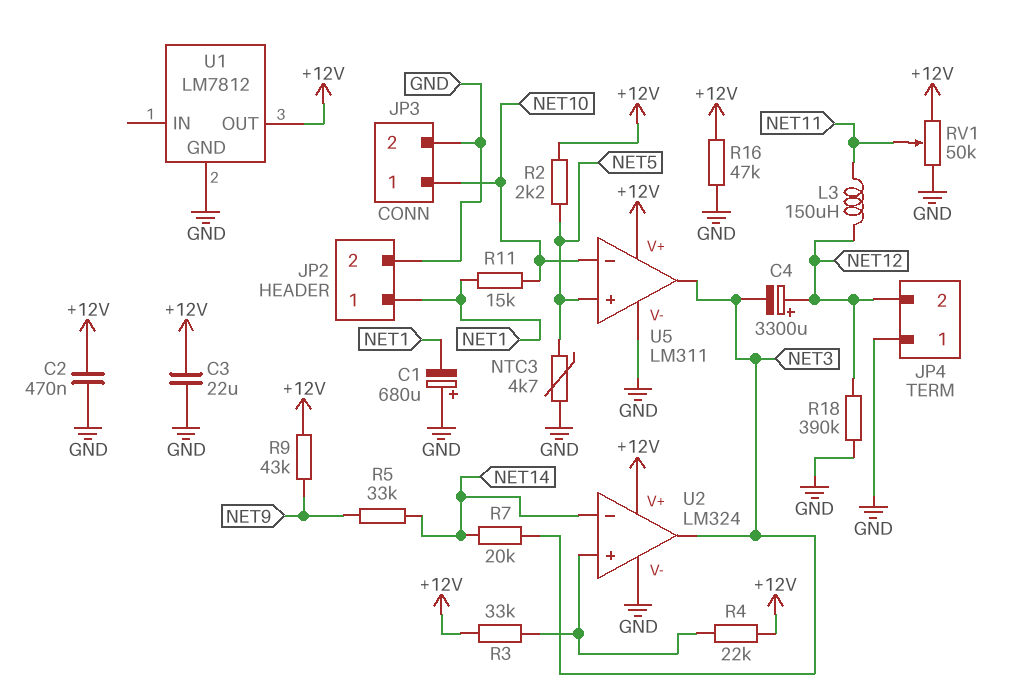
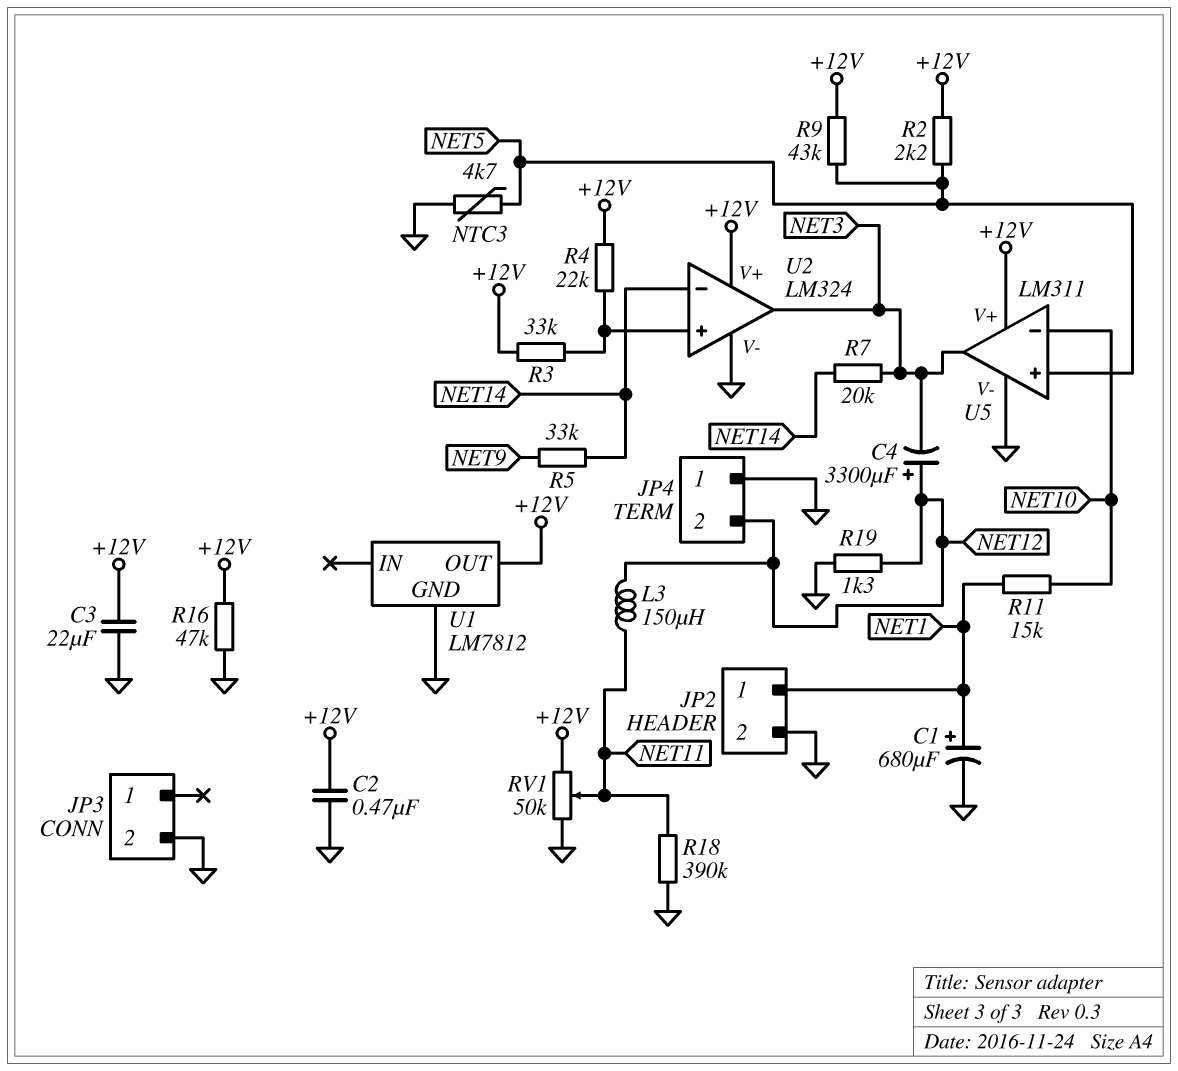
C1: 680uF (plus GND, minus NET1) -> 680uF (plus NET1, minus GND)
JP3 pin 1: NET10 -> none
R9: 43k (+12V, NET9) -> 43k (+12V, NET5)
R18: 390k (GND, NET12) -> 390k (GND, NET11)
R19: none -> 1.3k (GND, NET12)

